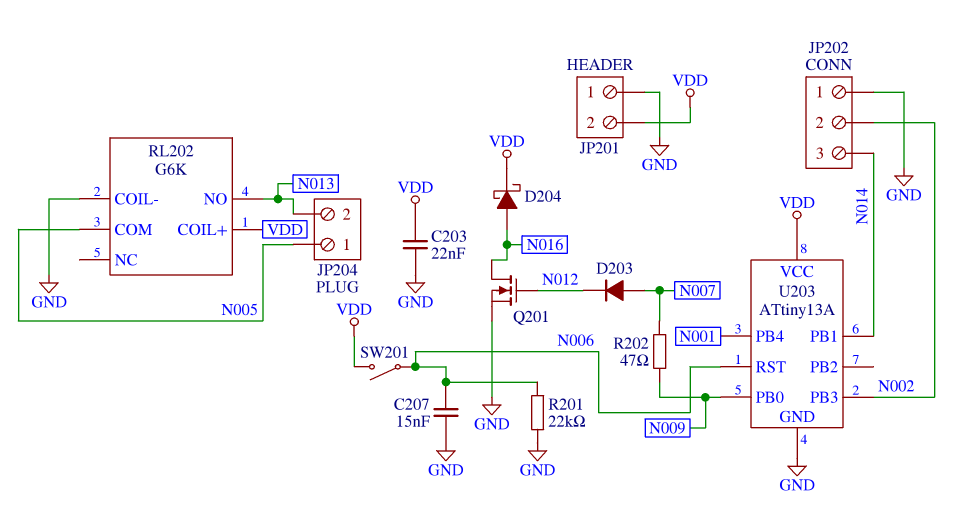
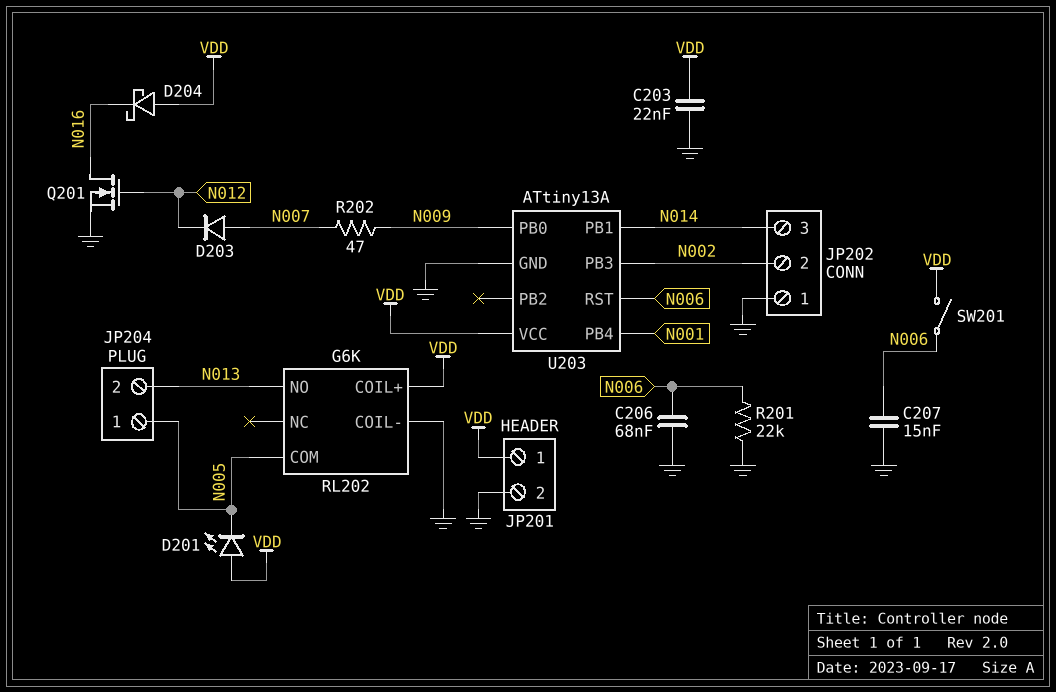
C206: none -> 68nF (GND, N006)
D201: none -> LED (A VDD, K N005)
D204: schottky (A N016, K VDD) -> schottky (A VDD, K N016)
JP201 pin 1: GND -> VDD
JP201 pin 2: VDD -> GND

